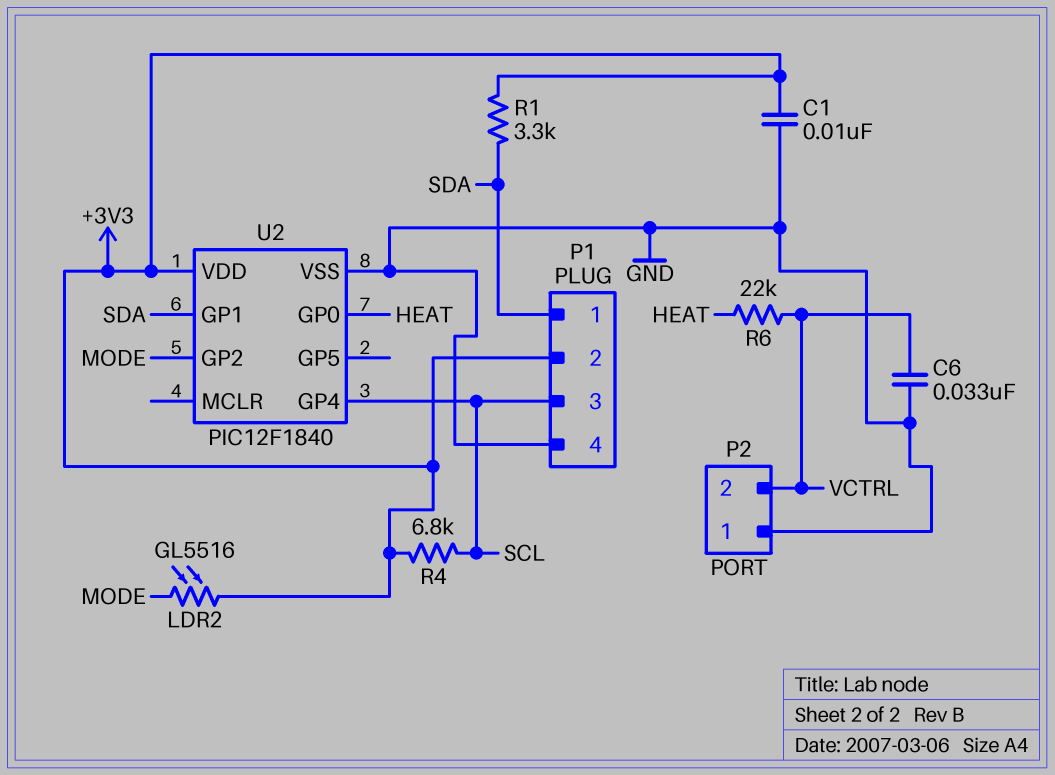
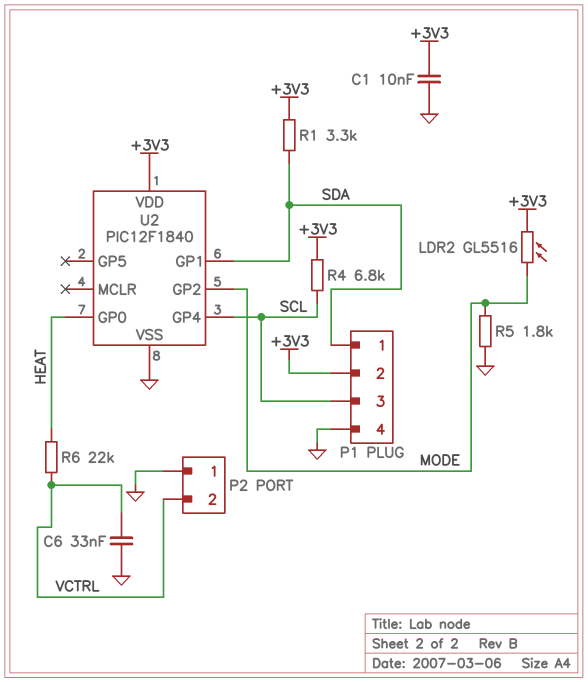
R5: none -> 1.8k (GND, MODE)

